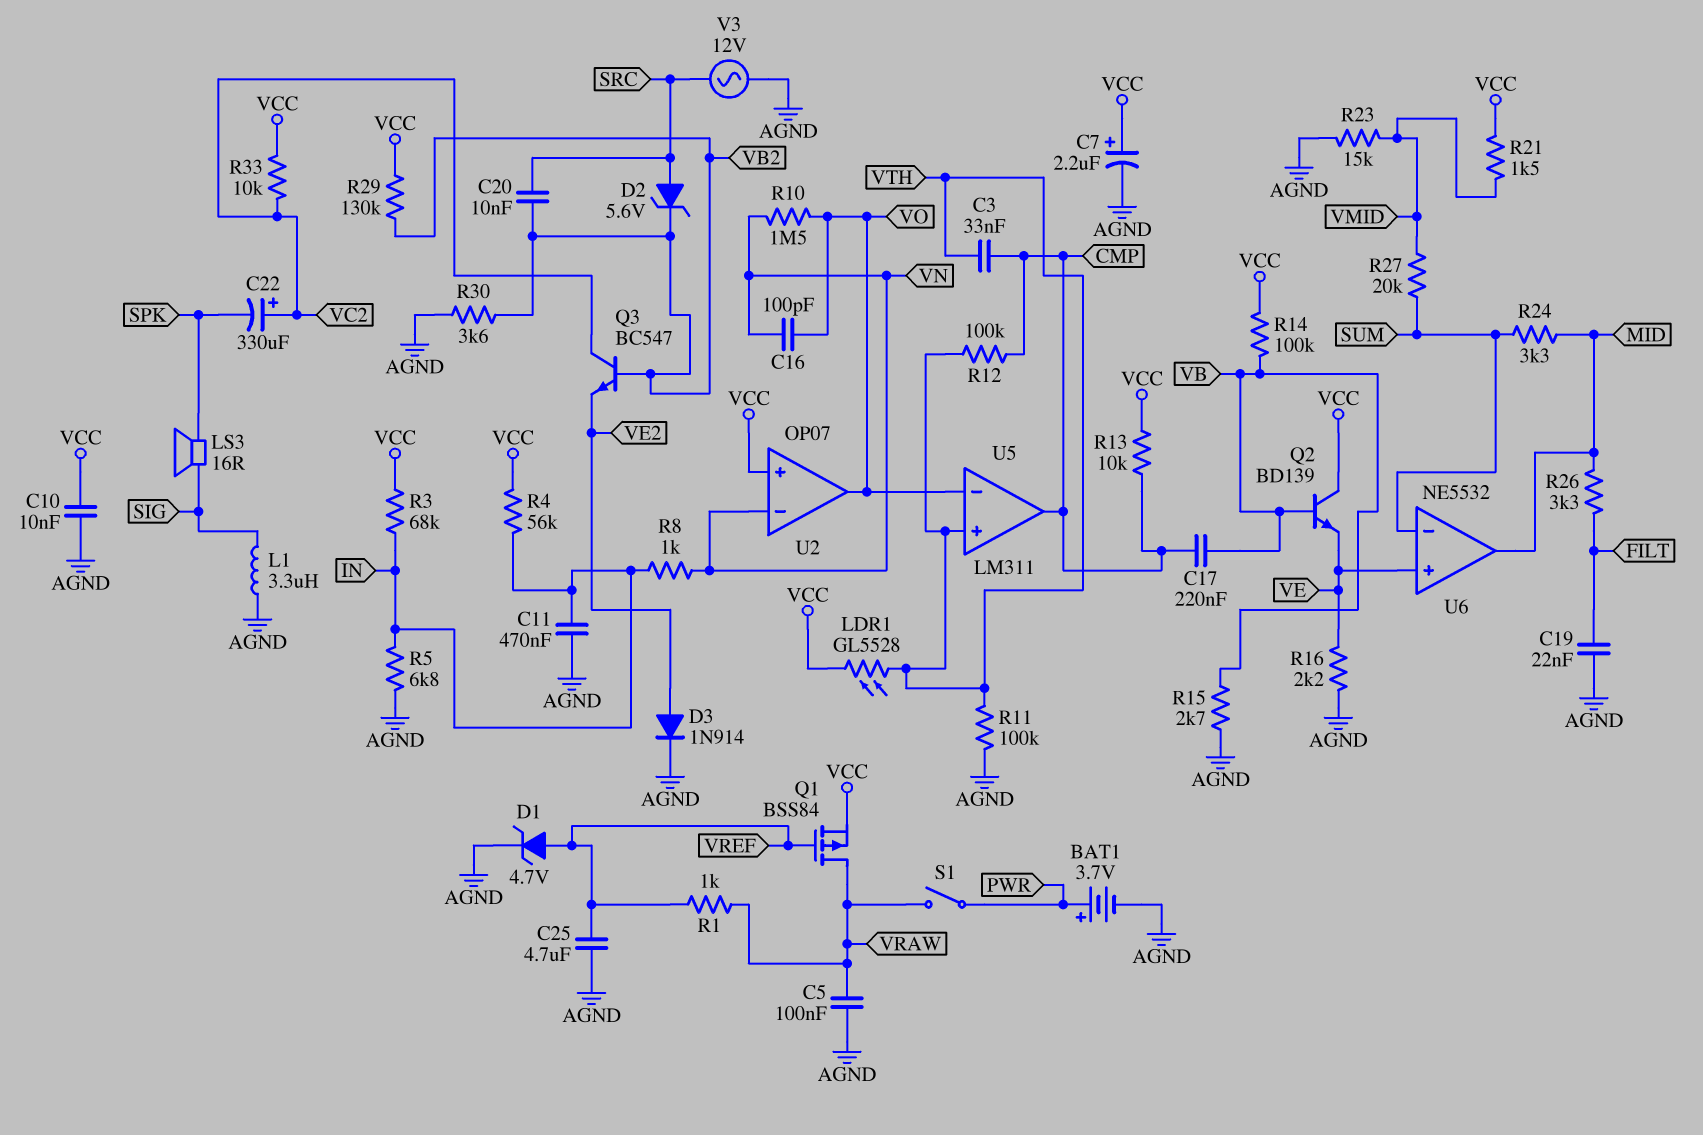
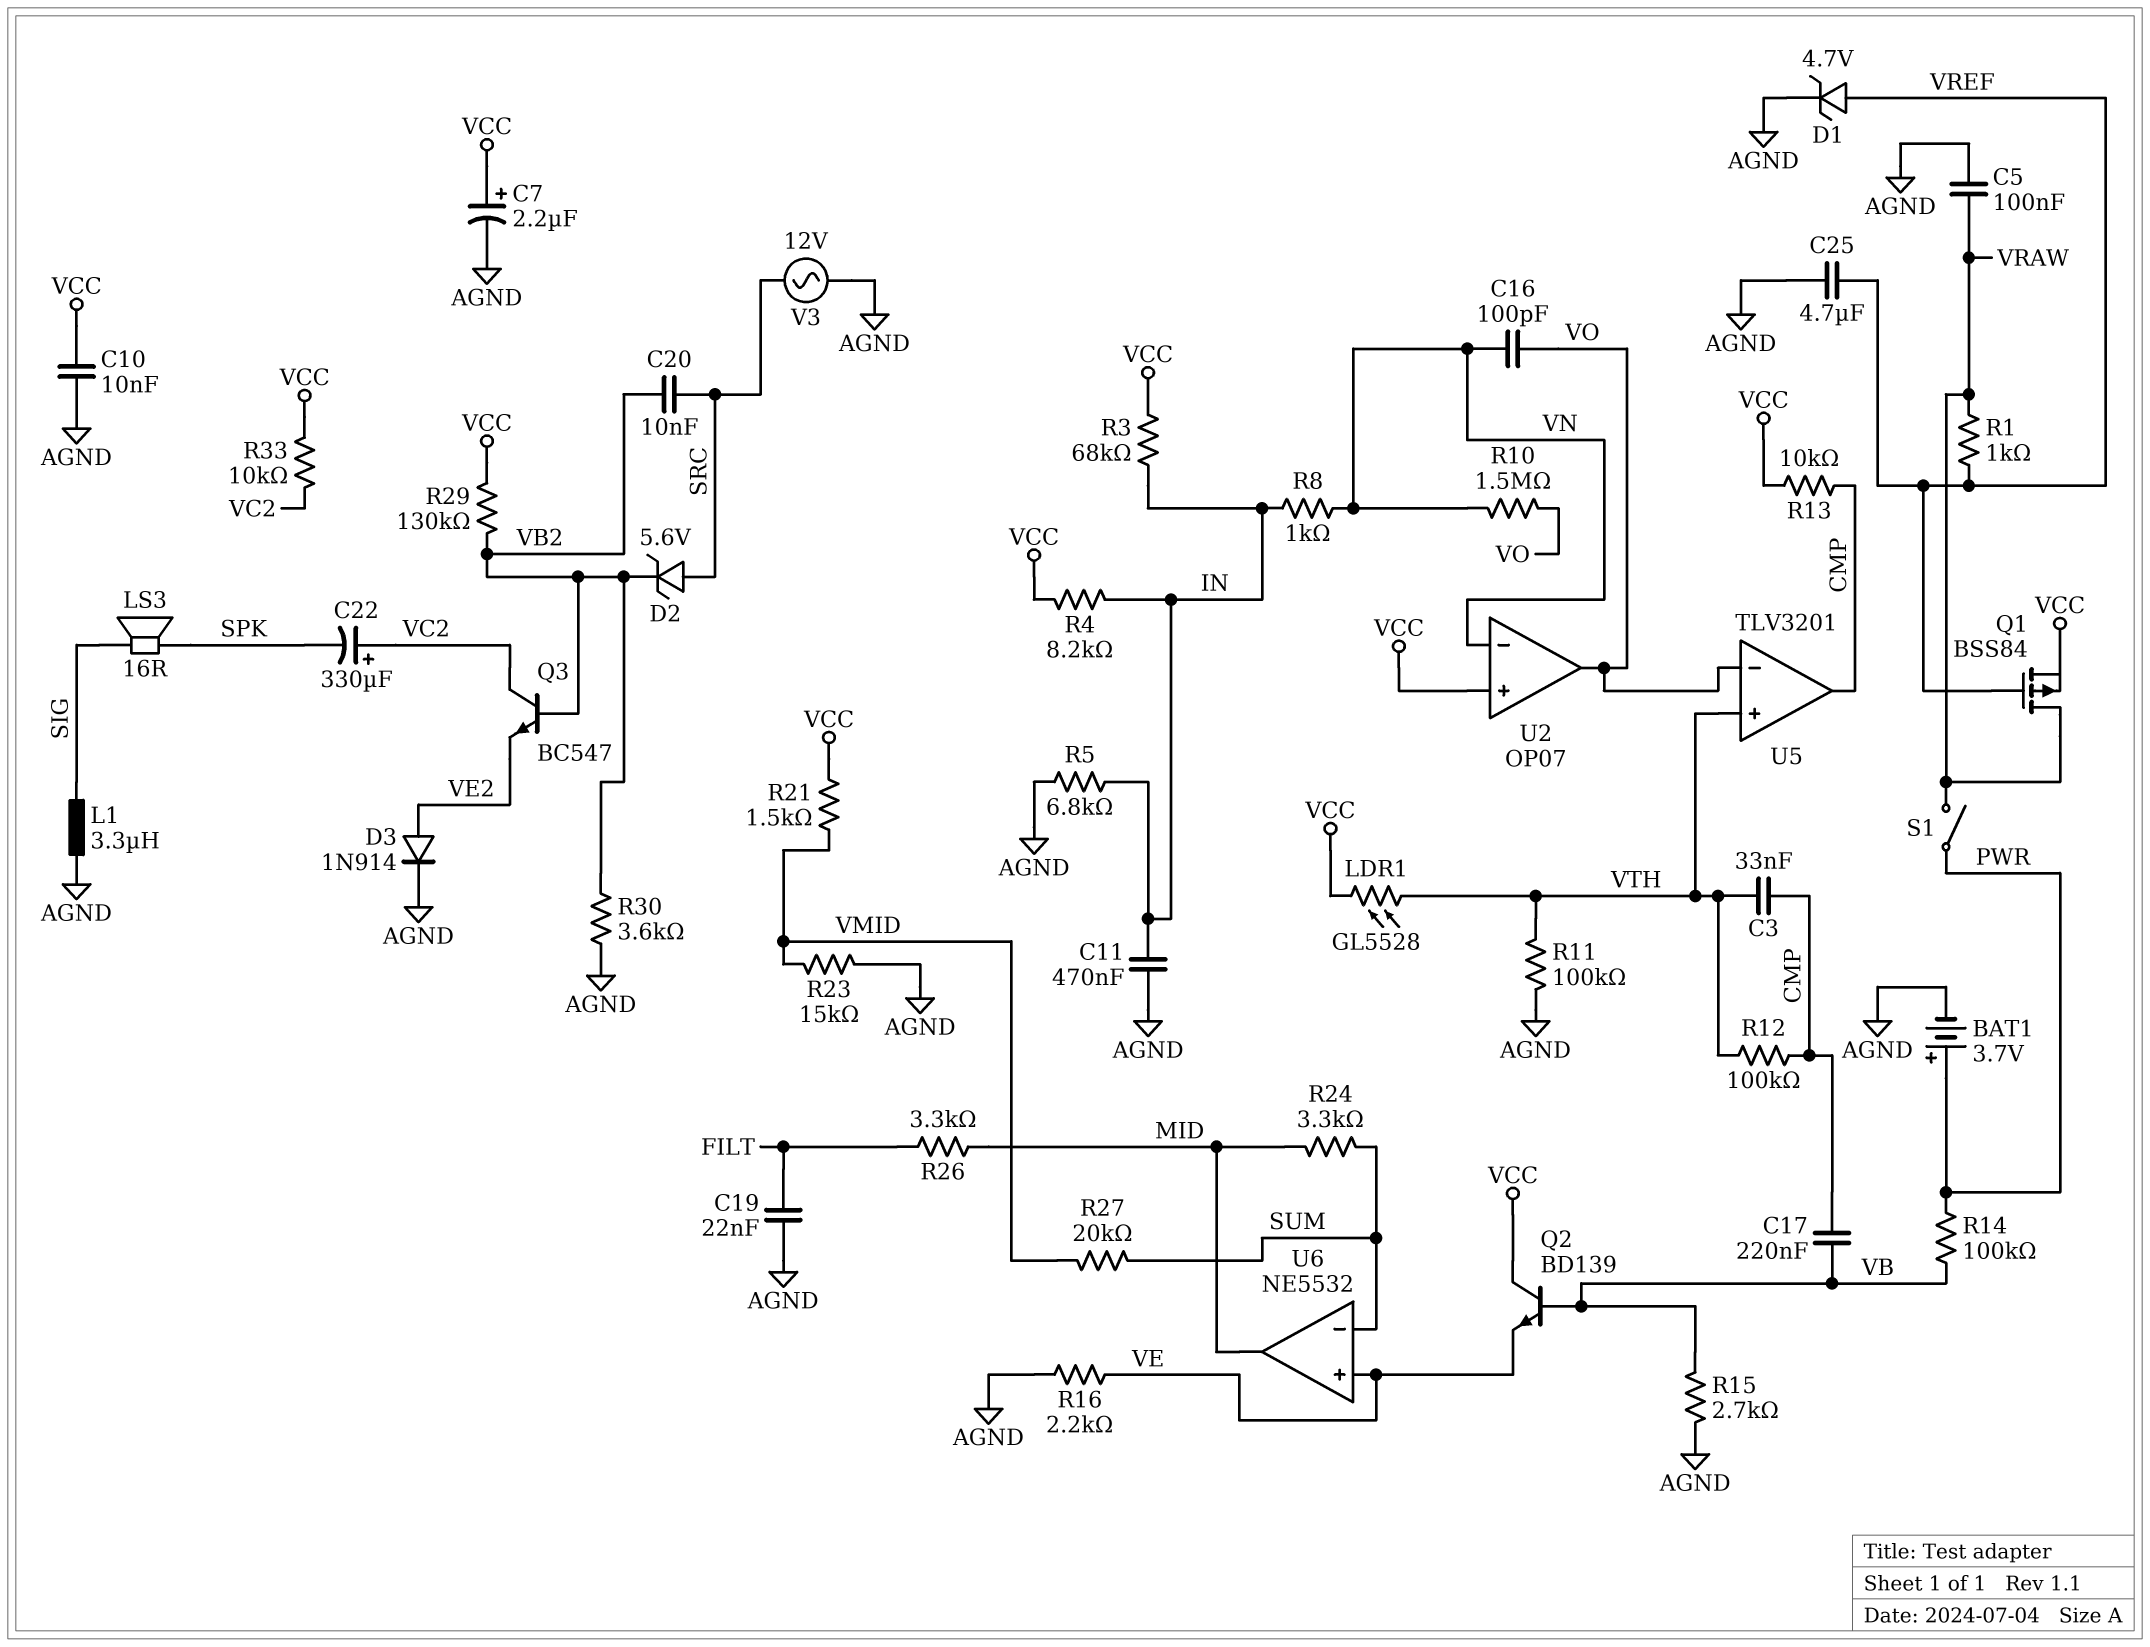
R4: 56k (IN, VCC) -> 8.2k (IN, VCC)
R14: 100k (VB, VCC) -> 100k (PWR, VB)
U5: LM311 -> TLV3201

